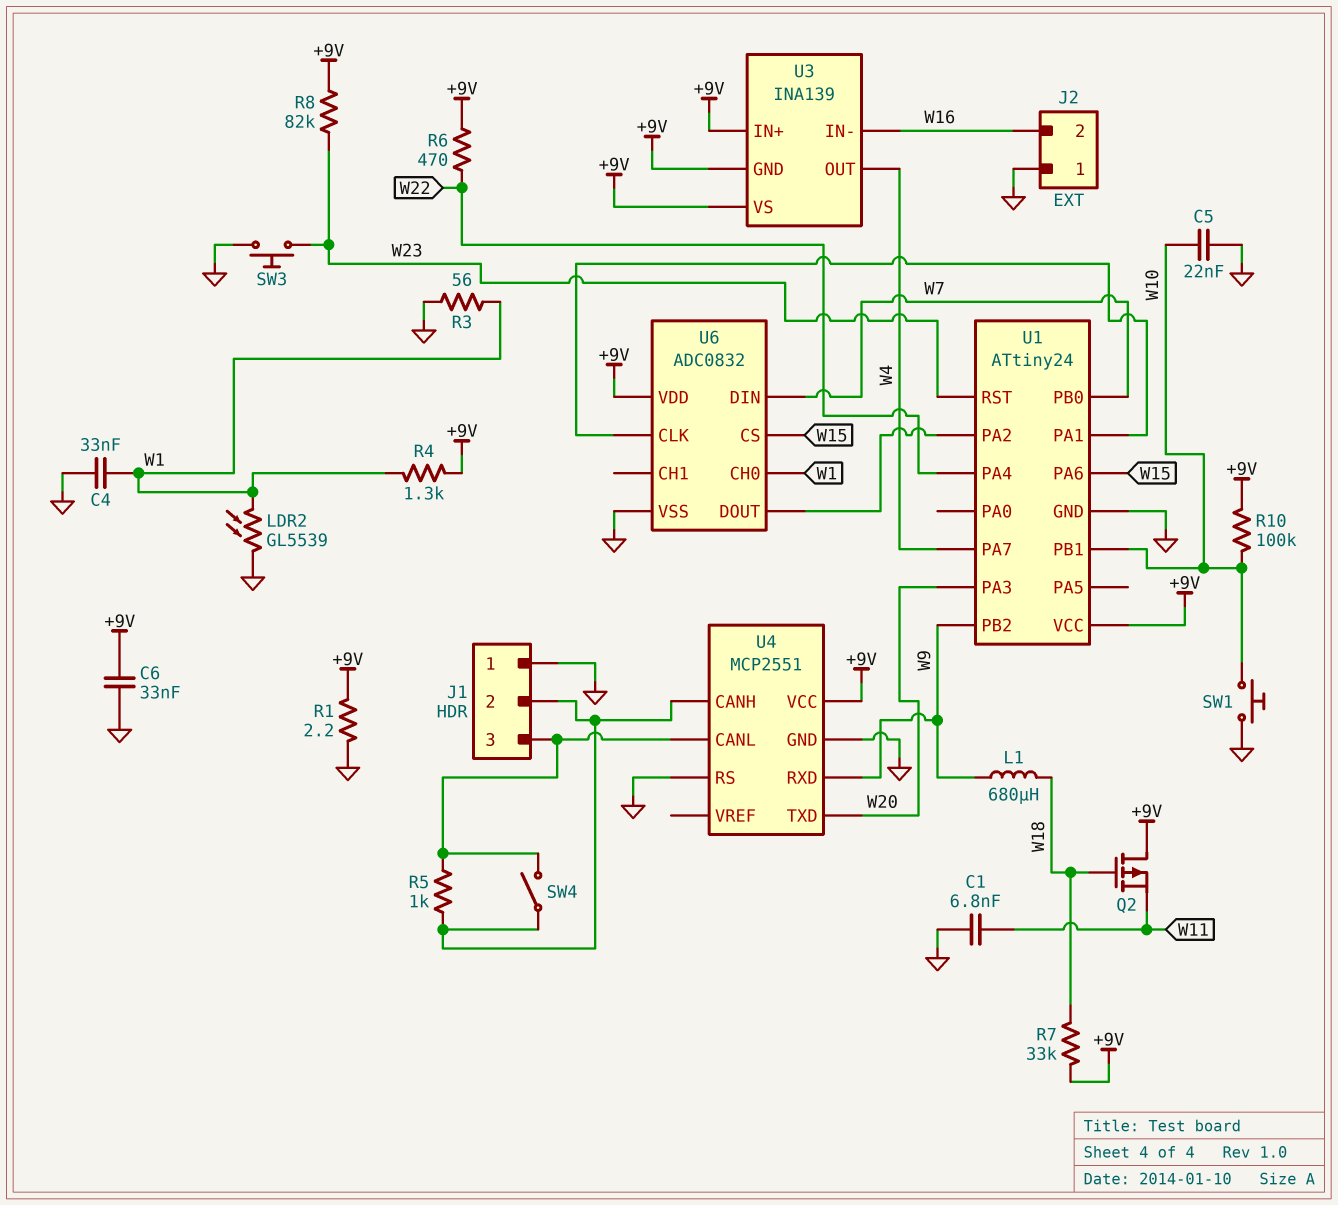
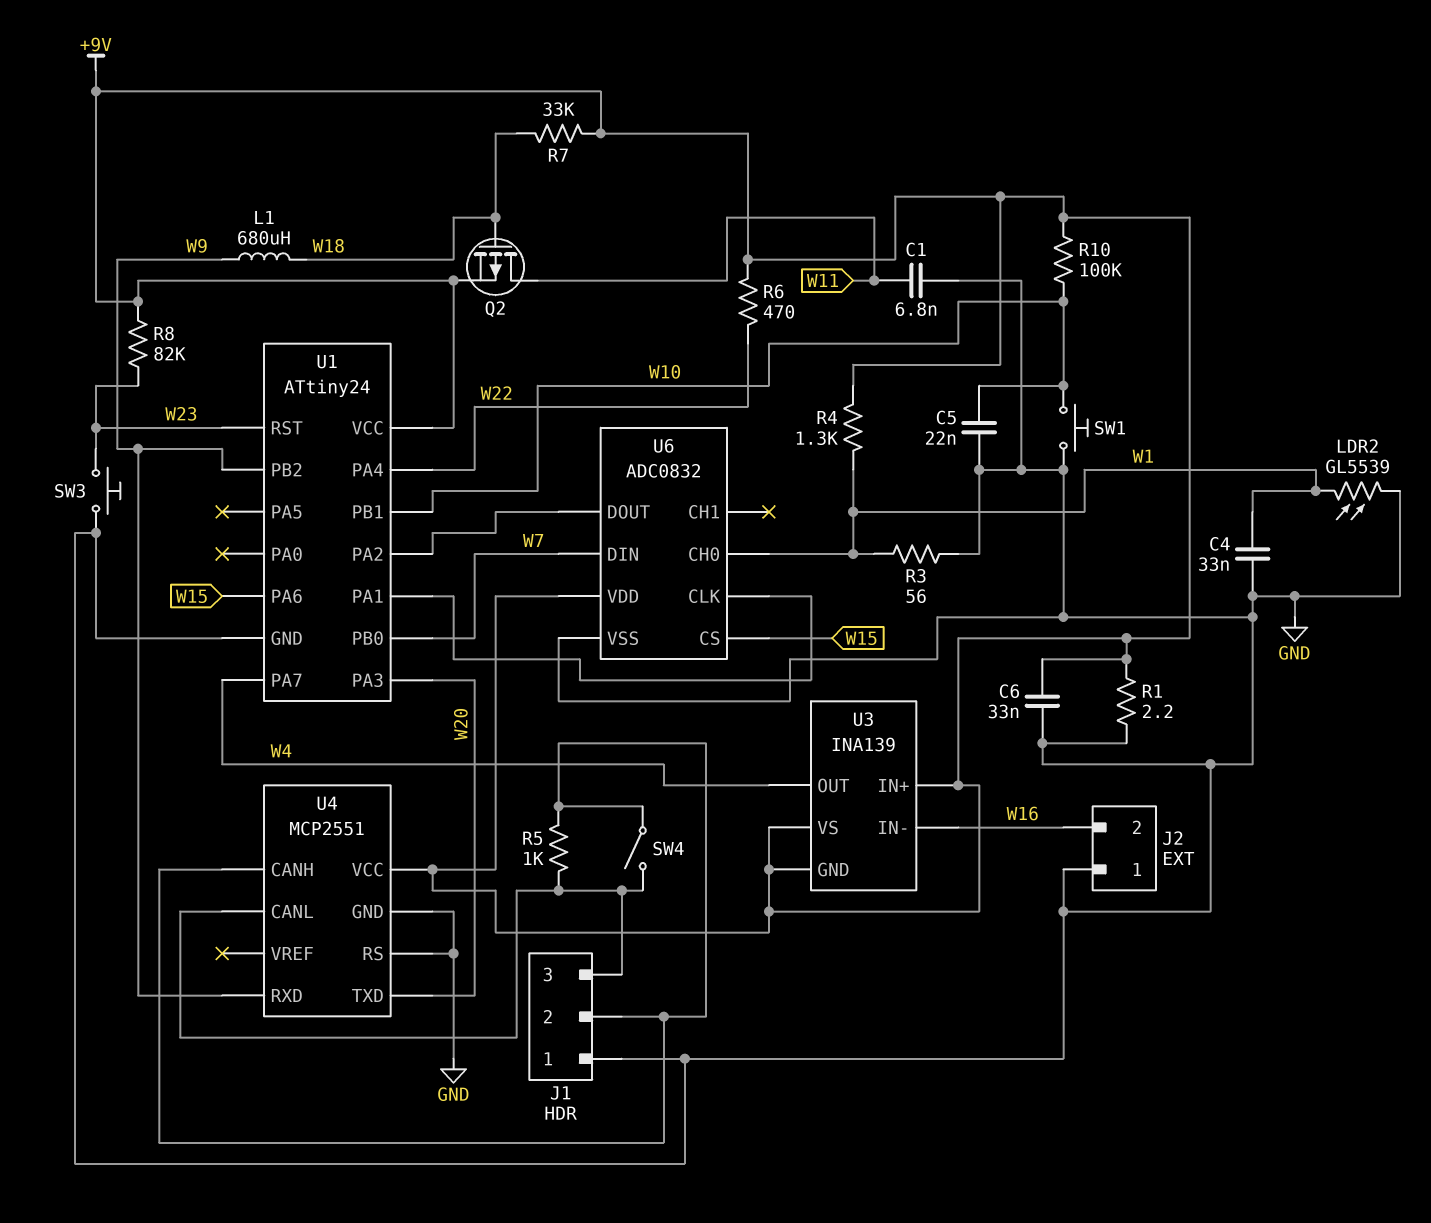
Q2: PMOS (G W18, D +9V, S W11) -> PMOS (G W18, D W11, S +9V)

